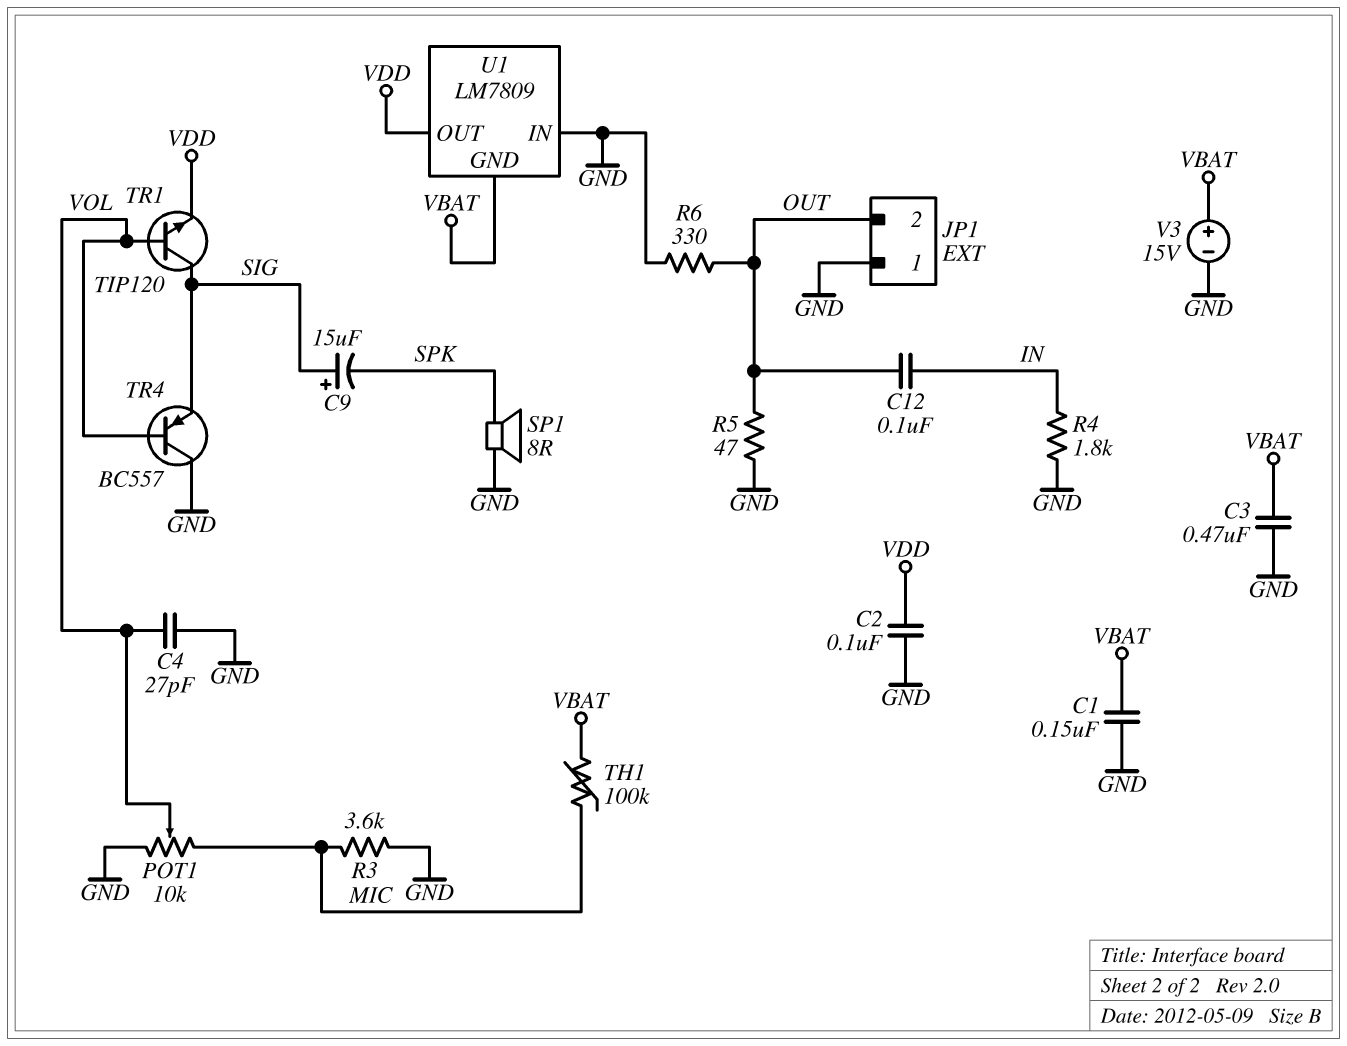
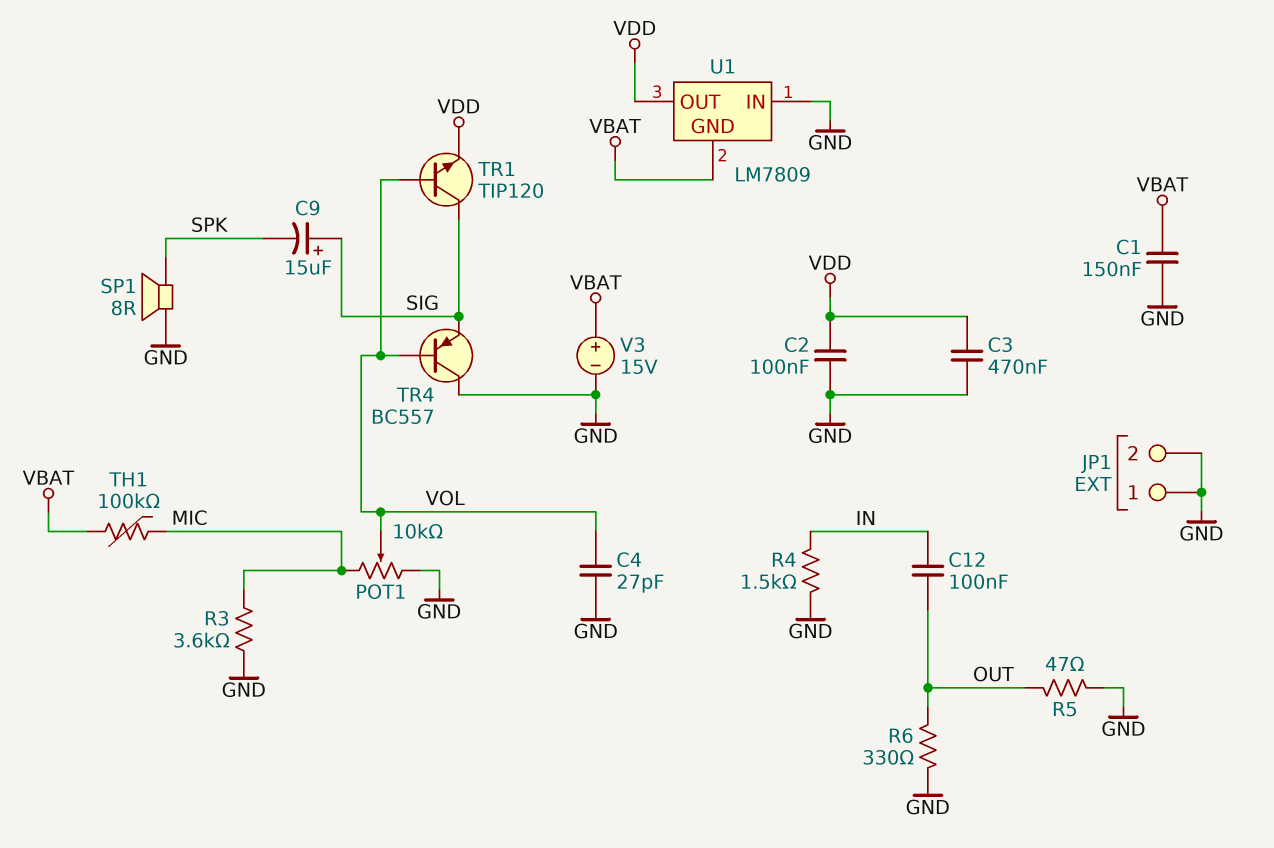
C3: 470nF (GND, VBAT) -> 470nF (GND, VDD)
JP1 pin 2: OUT -> GND
R4: 1.8k (GND, IN) -> 1.5k (GND, IN)

